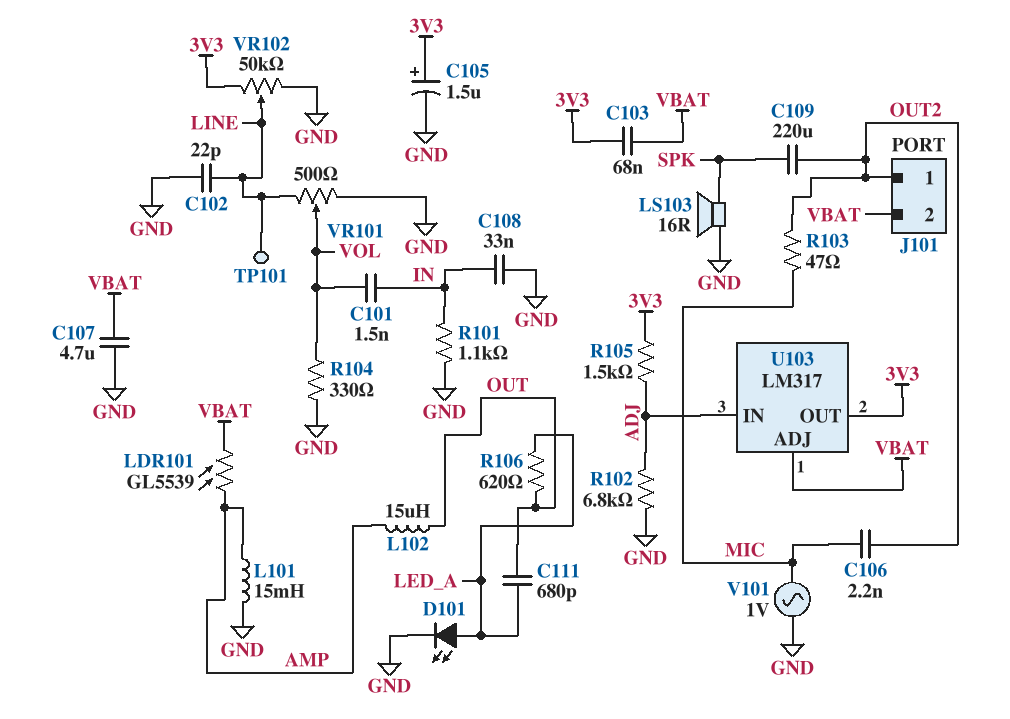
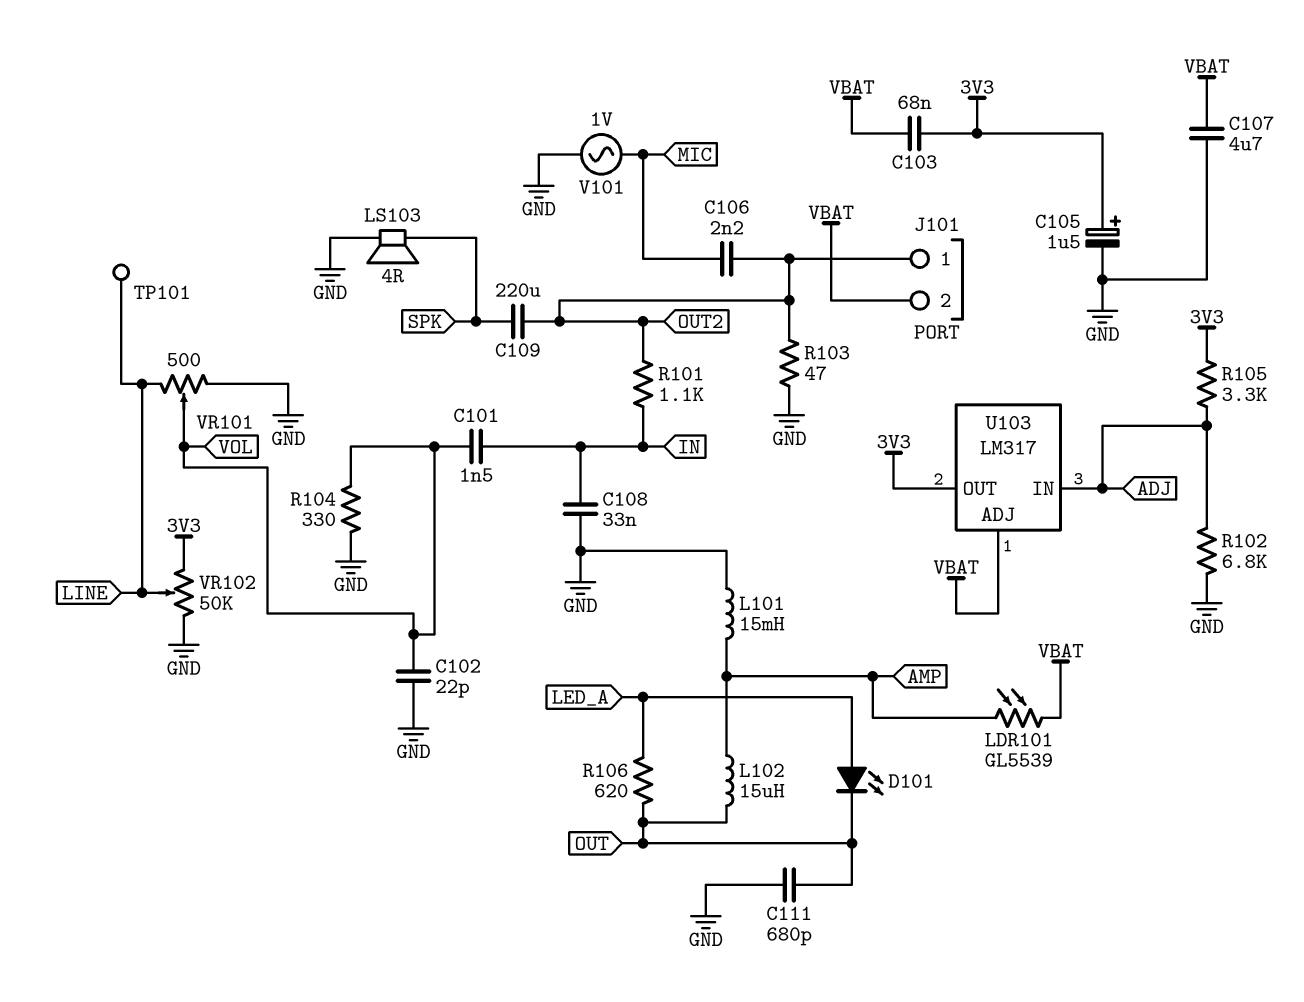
C102: 22pF (GND, LINE) -> 22pF (GND, VOL)
C111: 680pF (LED_A, OUT) -> 680pF (GND, OUT)
D101: LED (A LED_A, K GND) -> LED (A LED_A, K OUT)
LS103: speaker 16R (GND, SPK) -> speaker 4R (GND, SPK)
R101: 1.1k (GND, IN) -> 1.1k (IN, OUT2)
R103: 47 (MIC, OUT2) -> 47 (GND, OUT2)
R105: 1.5k (3V3, ADJ) -> 3.3k (3V3, ADJ)

